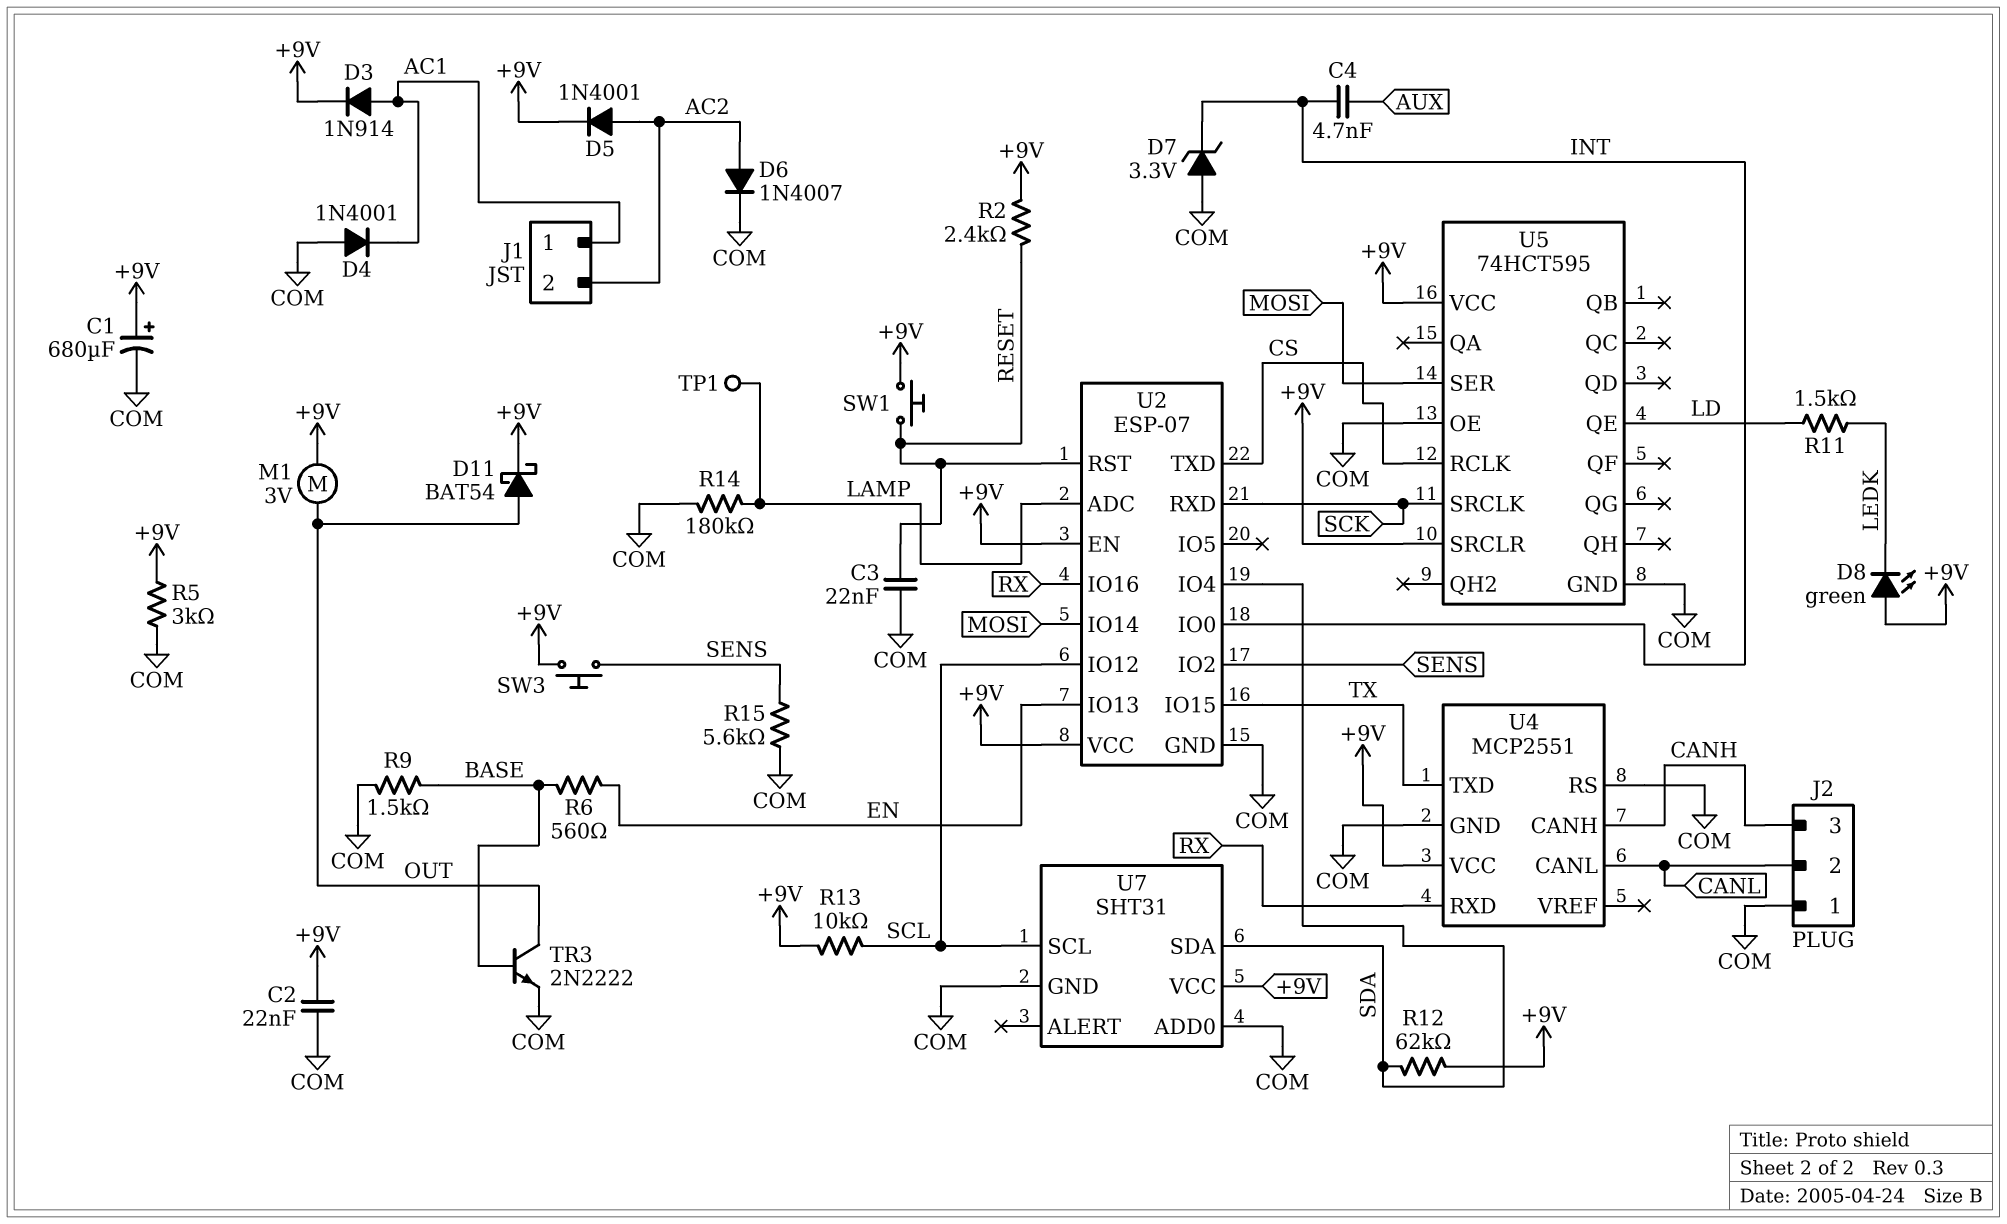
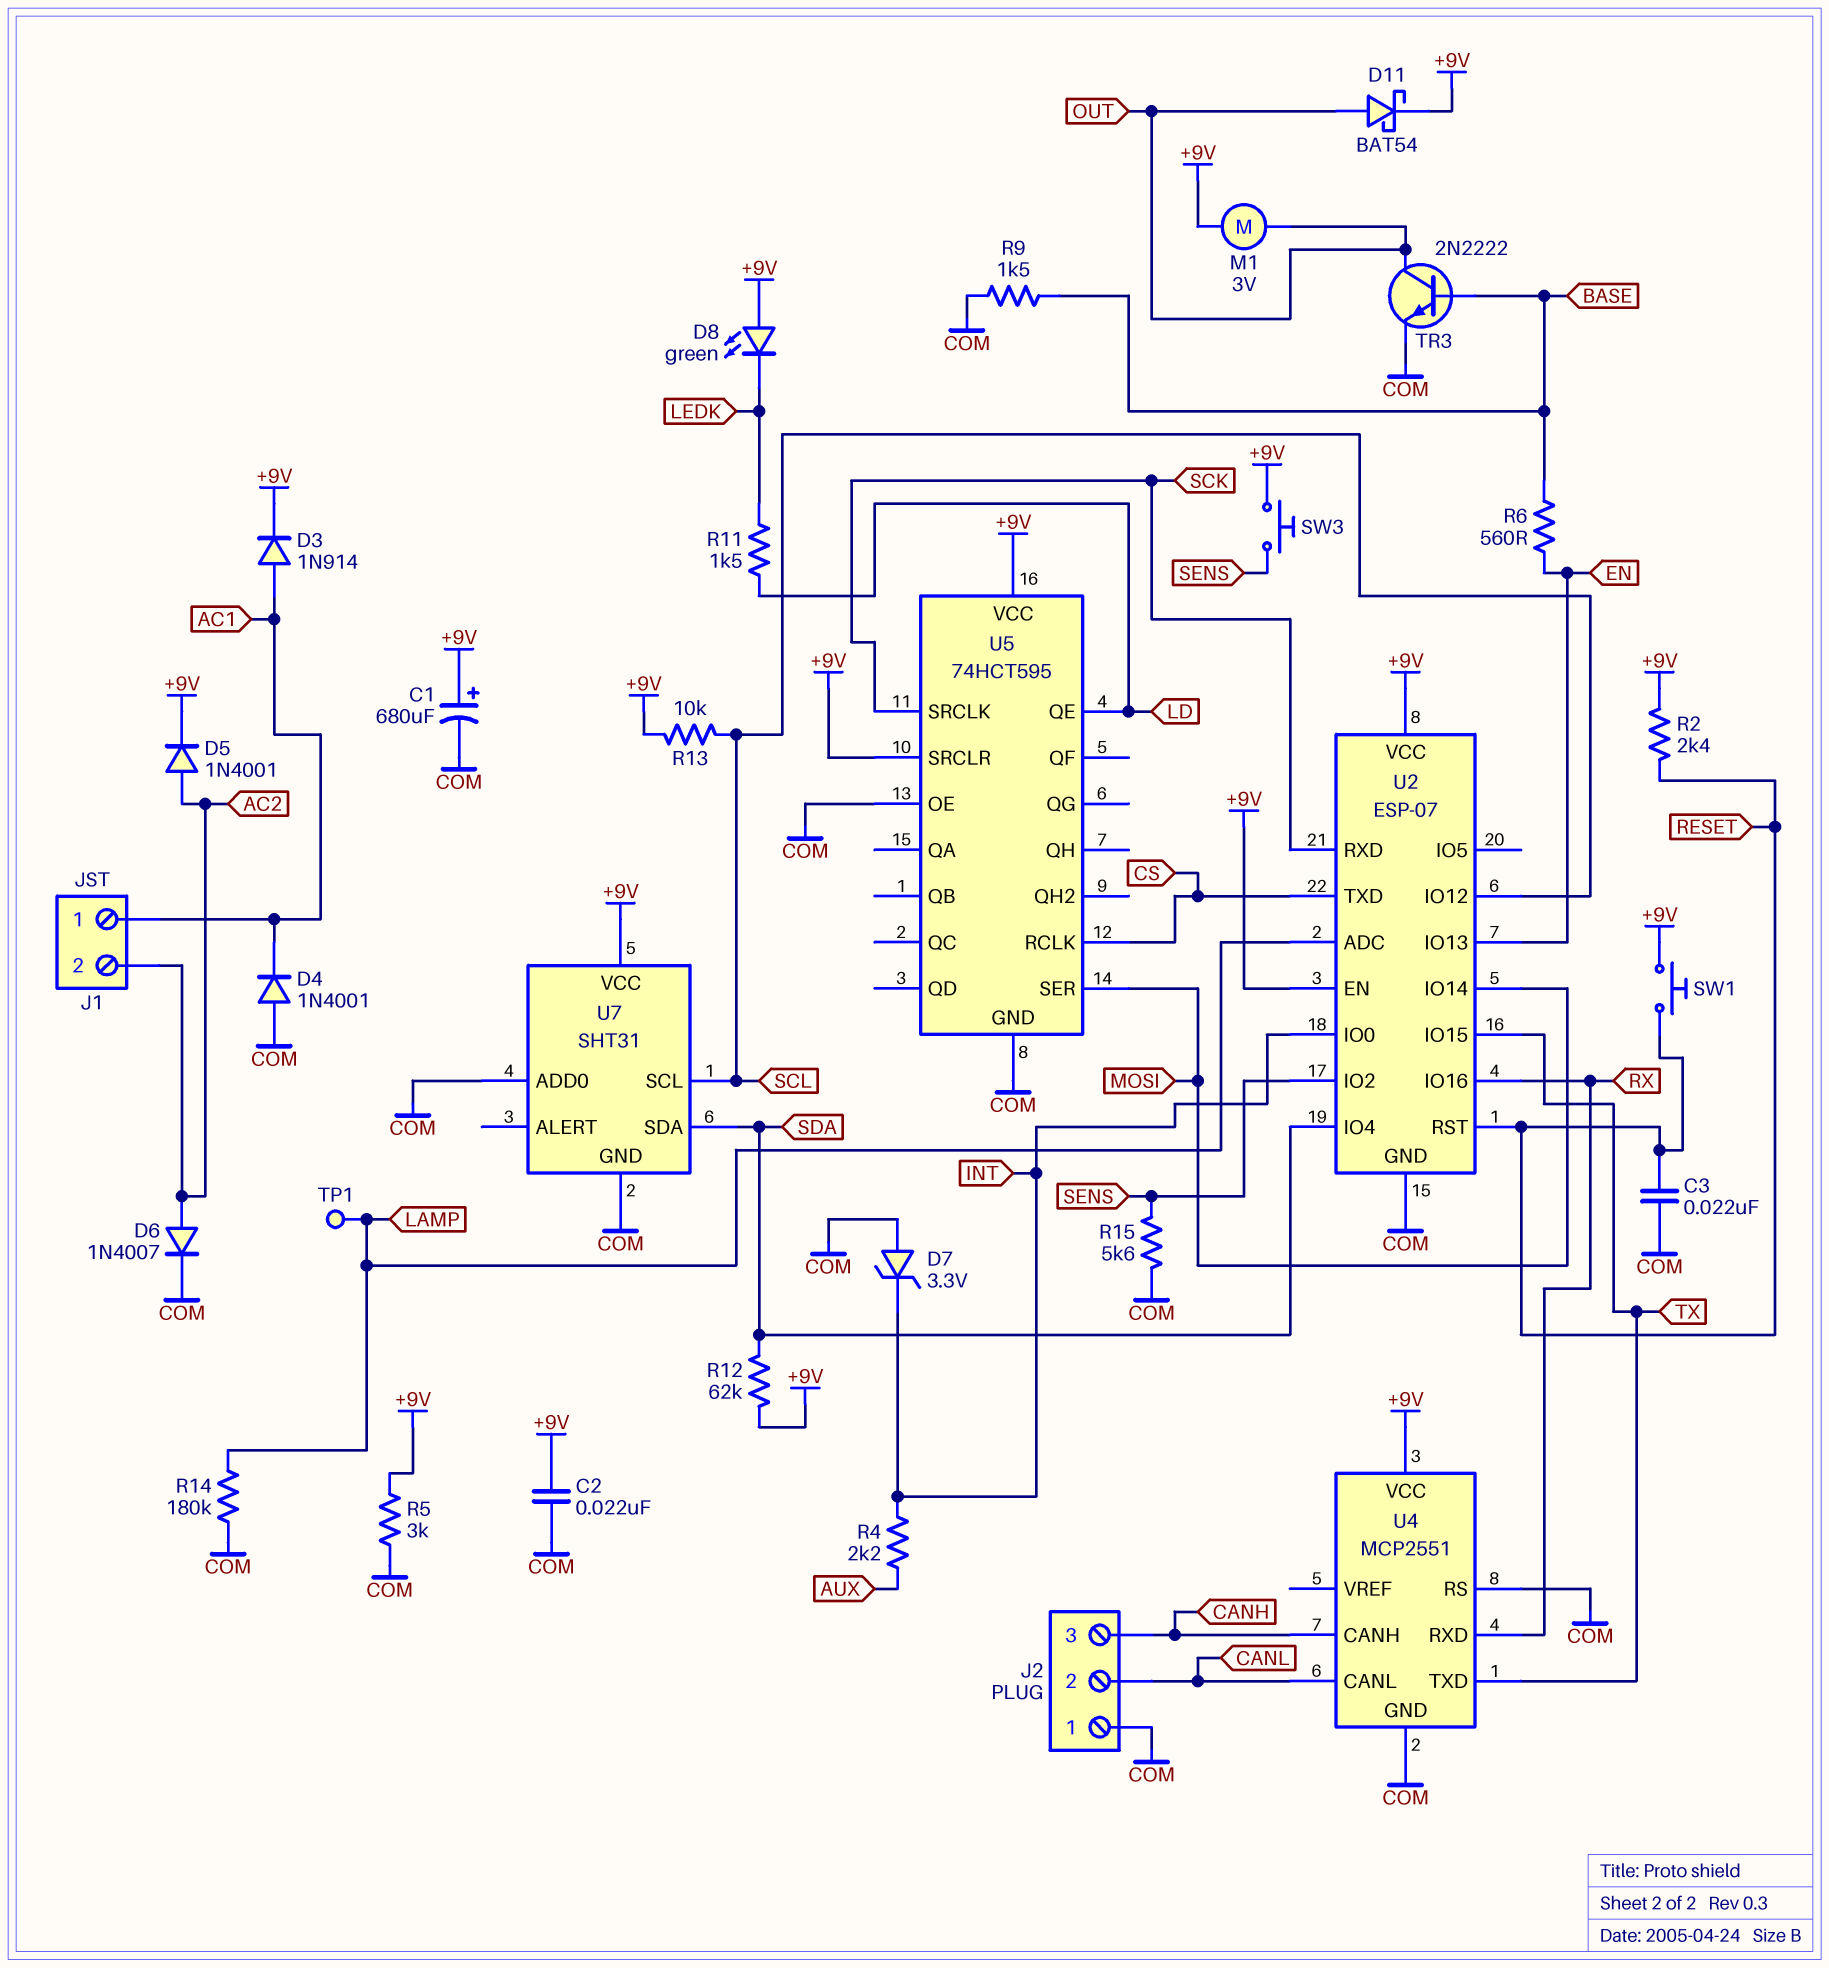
C4: 4.7nF (AUX, INT) -> none
R4: none -> 2.2k (AUX, INT)

